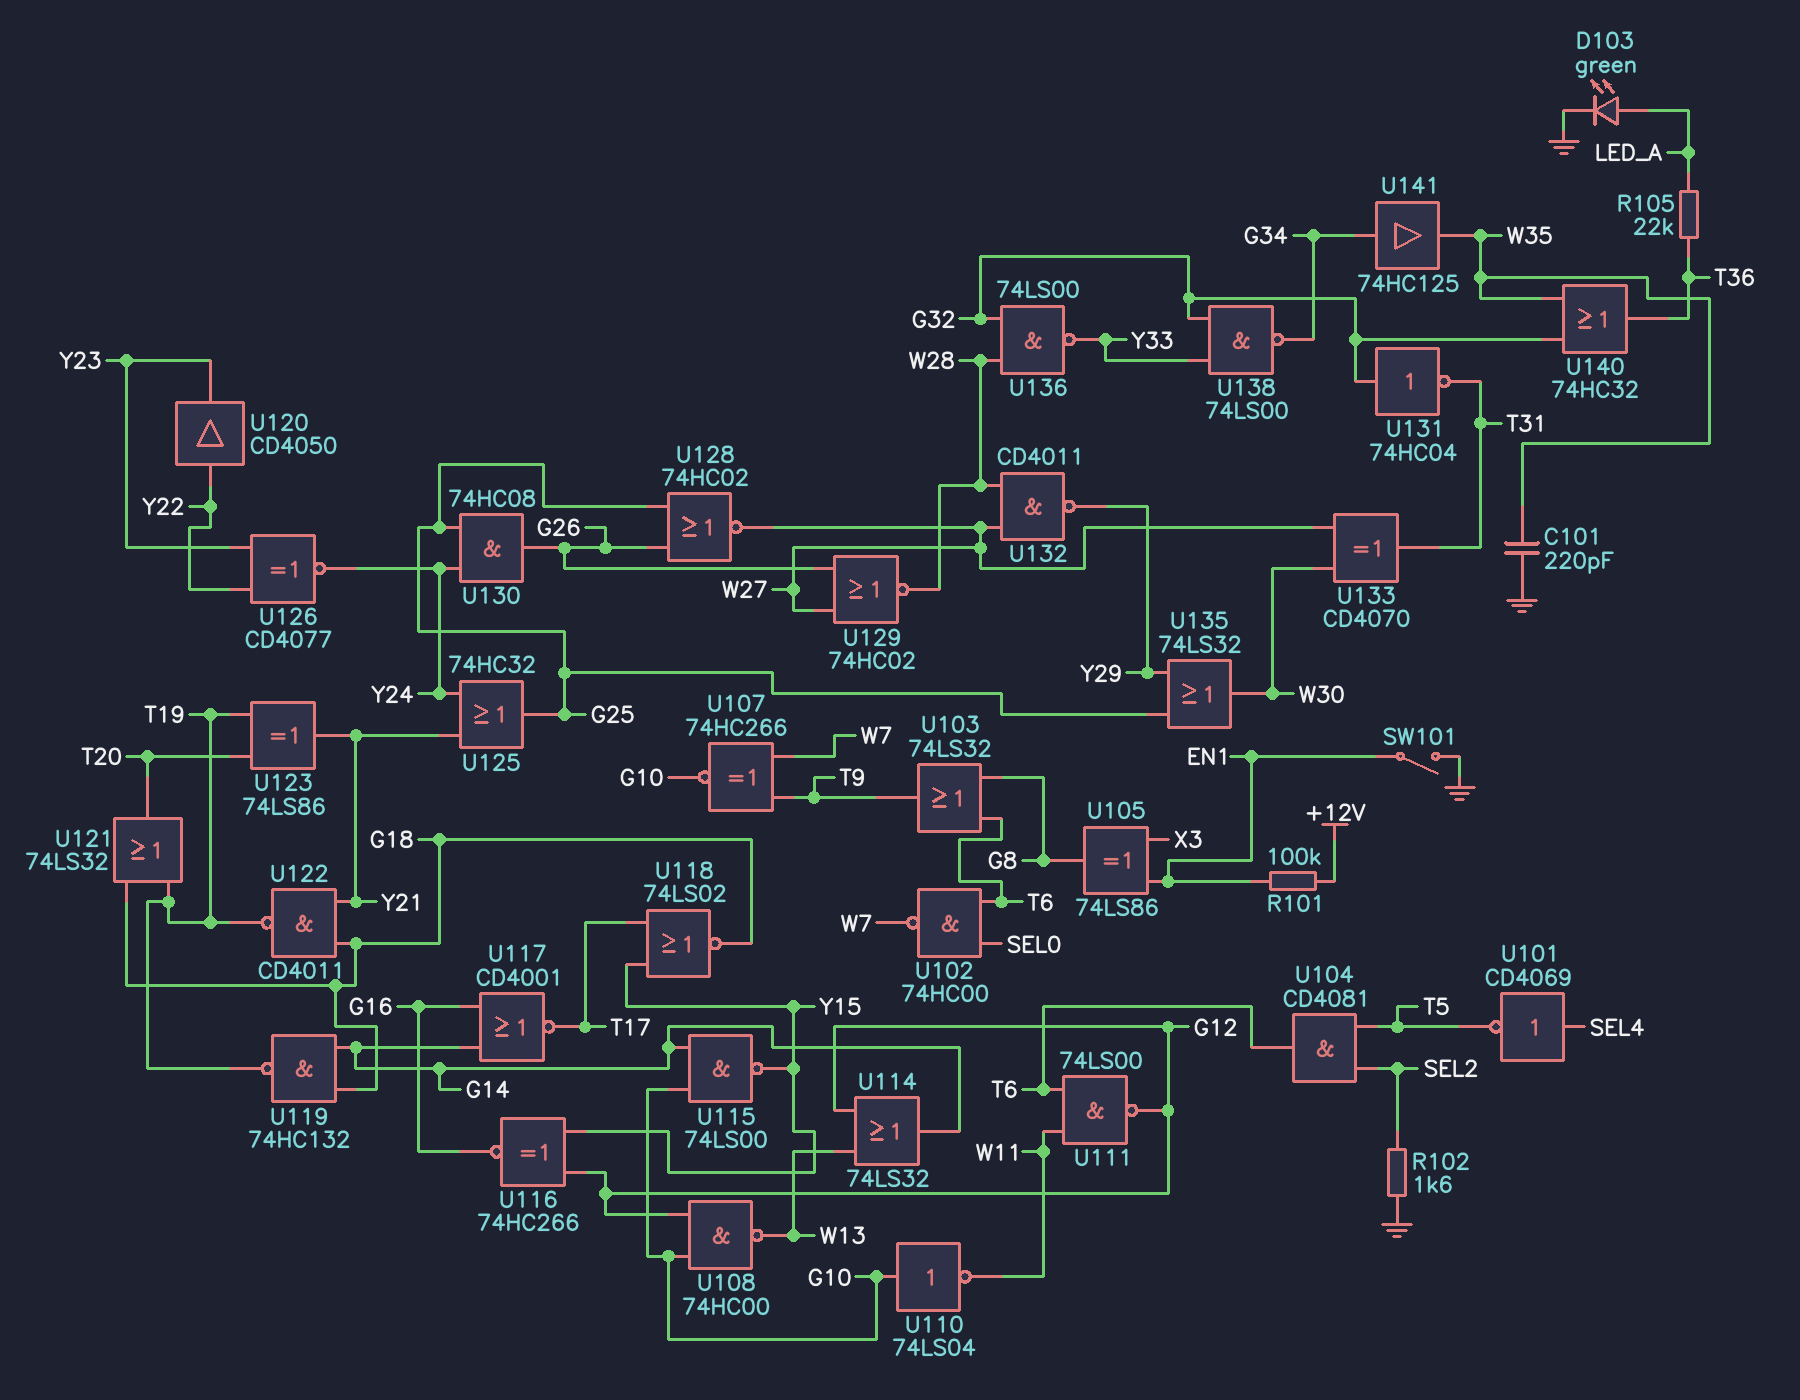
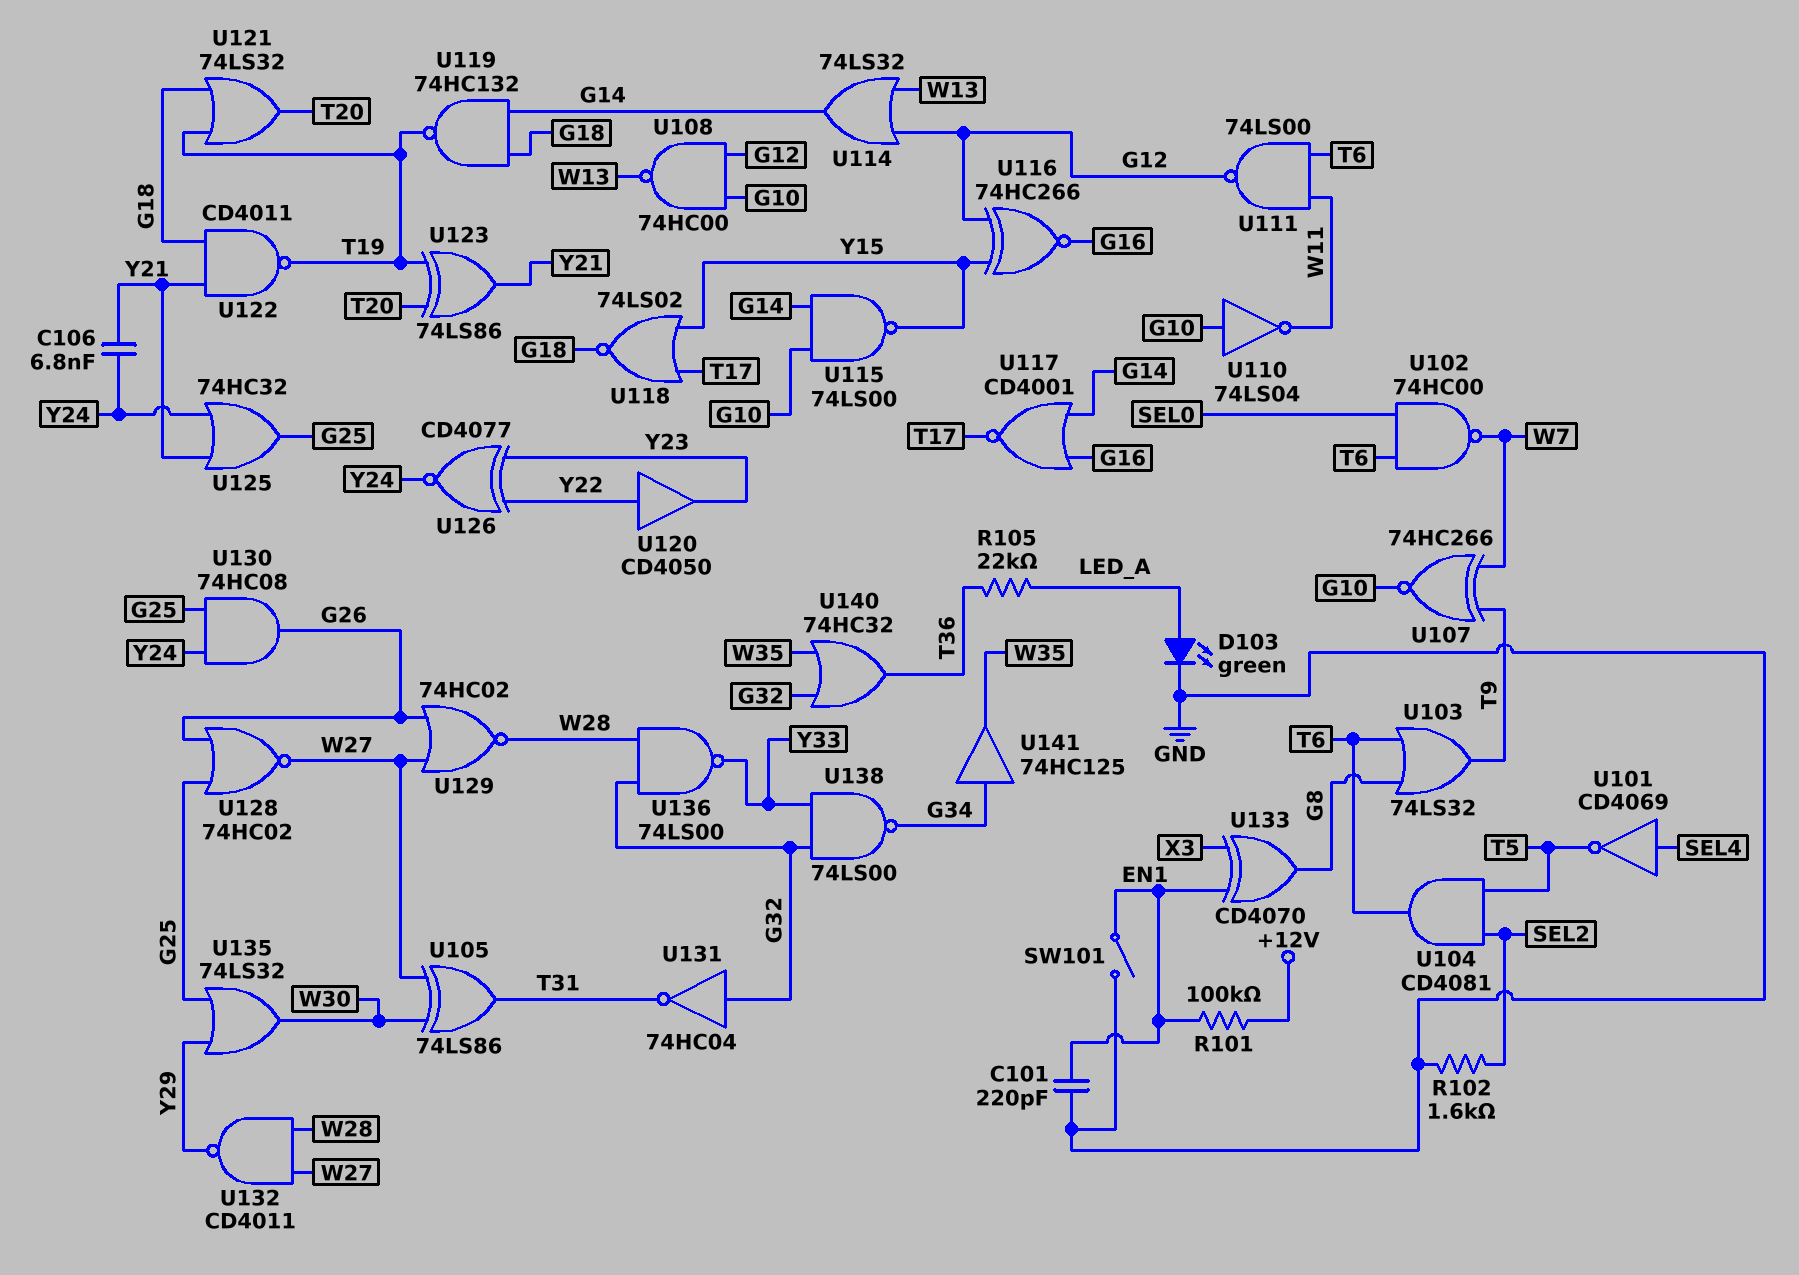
C101: 220pF (GND, W35) -> 220pF (EN1, GND)
C106: none -> 6.8nF (Y21, Y24)
U105: XOR 74LS86 (in EN1, in X3, out G8) -> XOR 74LS86 (in W27, in W30, out T31)
U133: XOR CD4070 (in W27, in W30, out T31) -> XOR CD4070 (in EN1, in X3, out G8)

